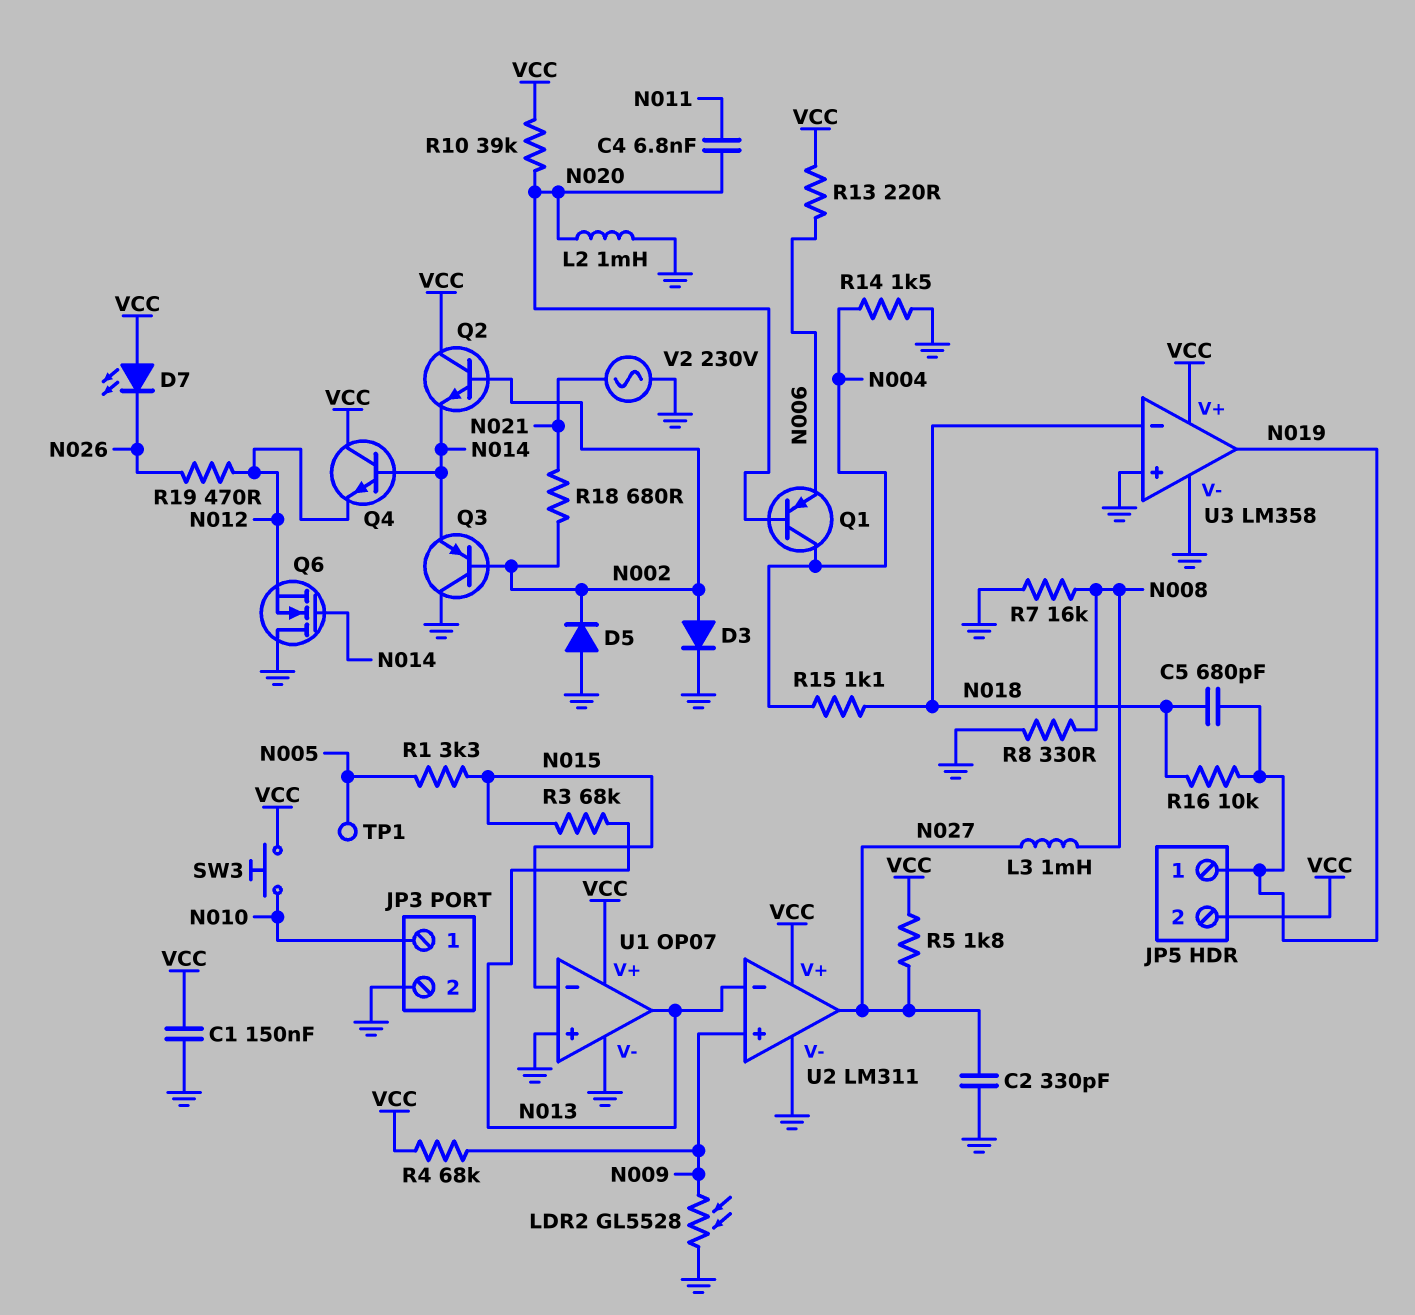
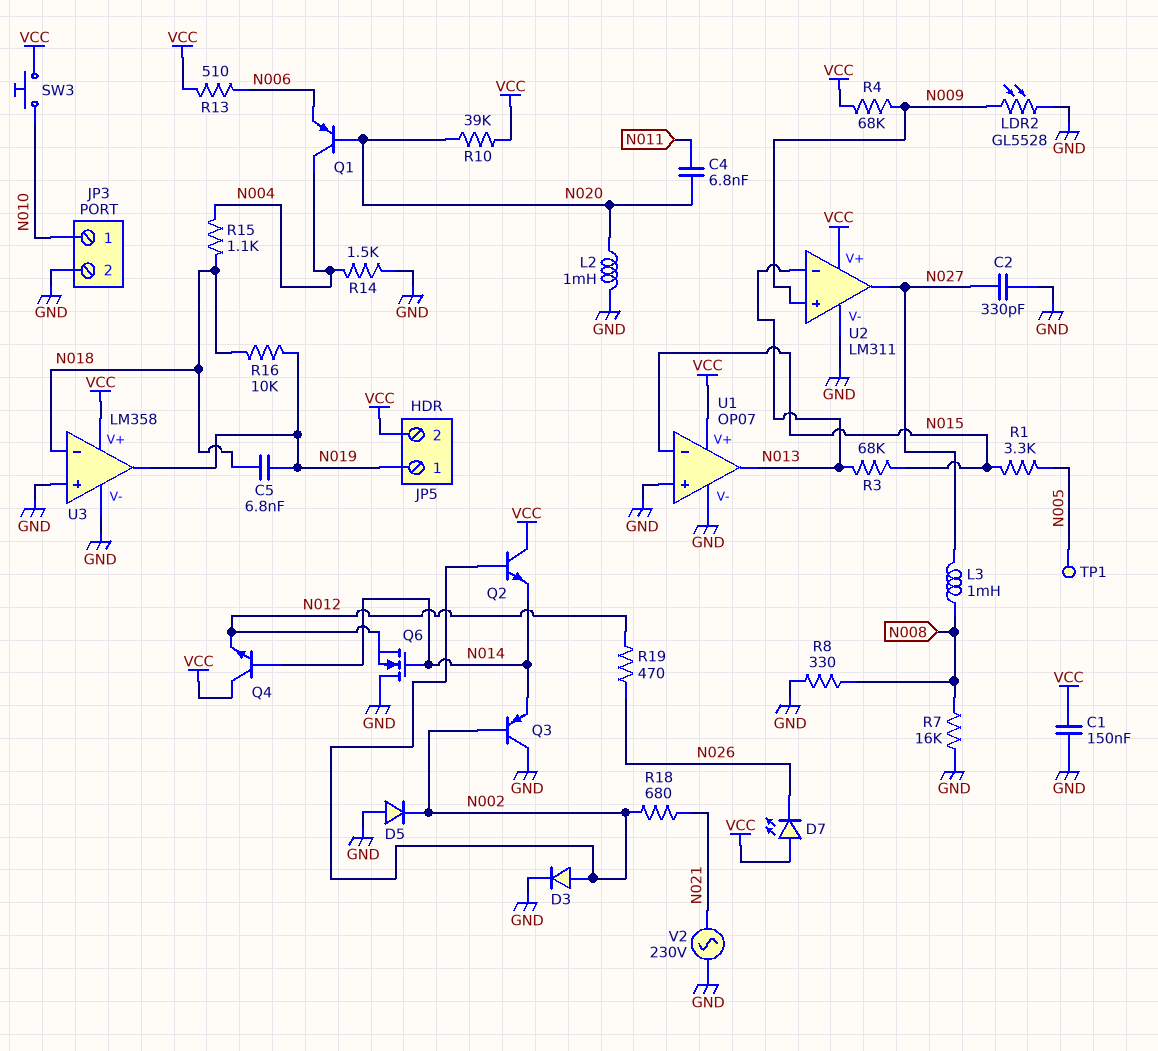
C5: 680pF (N018, N019) -> 6.8nF (N018, N019)
R5: 1.8k (N027, VCC) -> none
R13: 220 (N006, VCC) -> 510 (N006, VCC)

